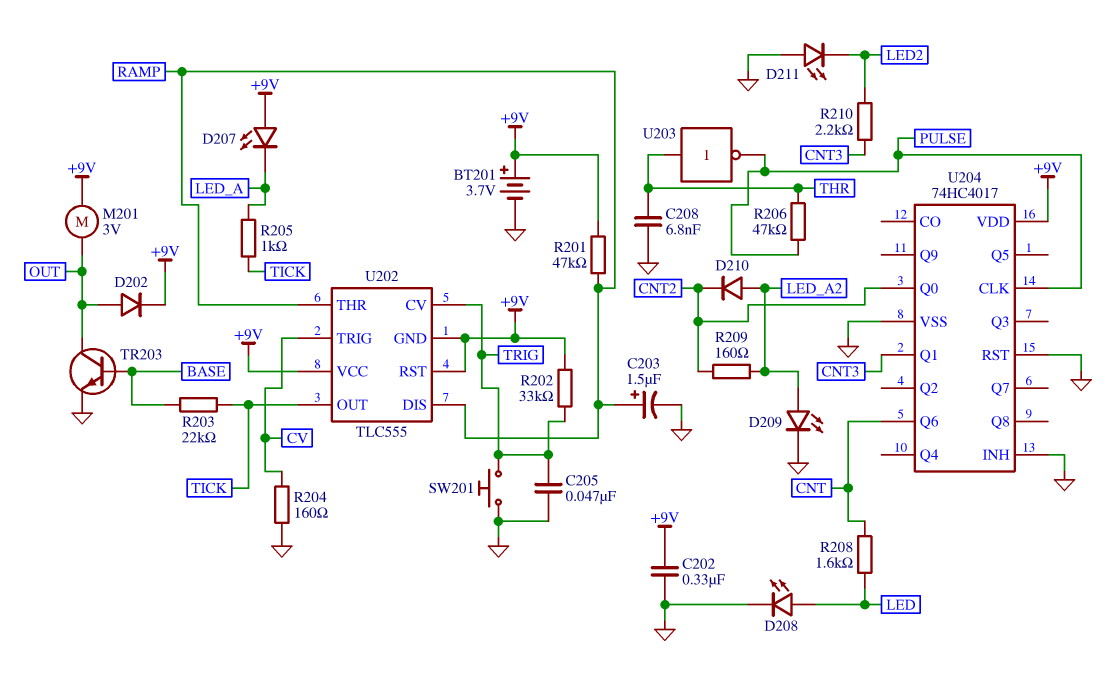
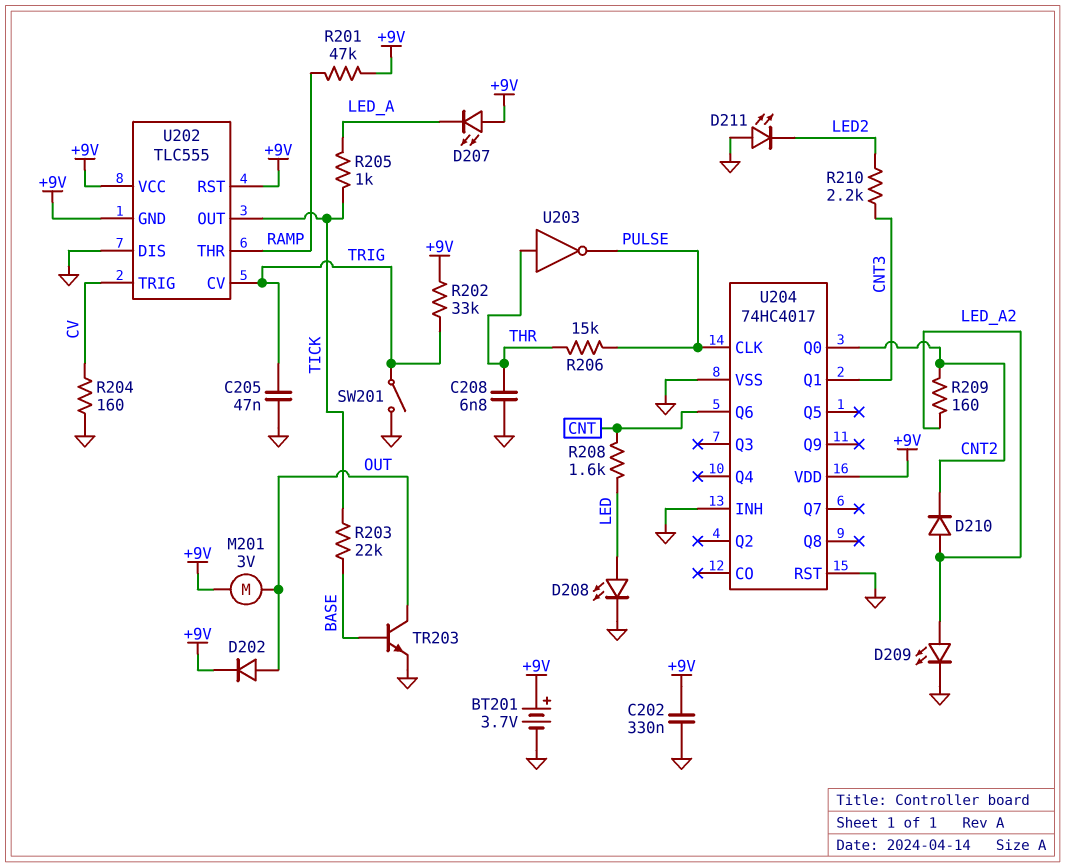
C203: 1.5uF (plus RAMP, minus GND) -> none
R206: 47k (PULSE, THR) -> 15k (PULSE, THR)
SW201: button (GND, TRIG) -> switch (GND, TRIG)
U202 pin DIS: RAMP -> GND

